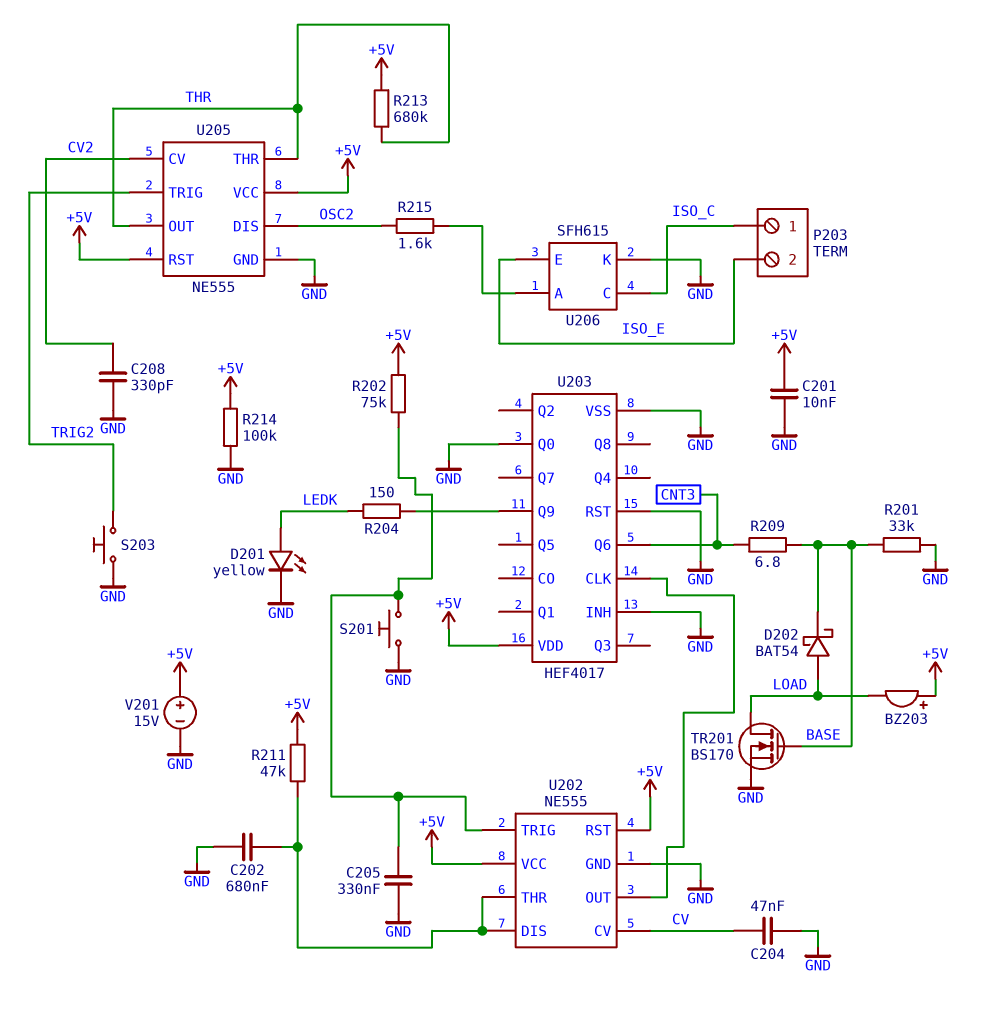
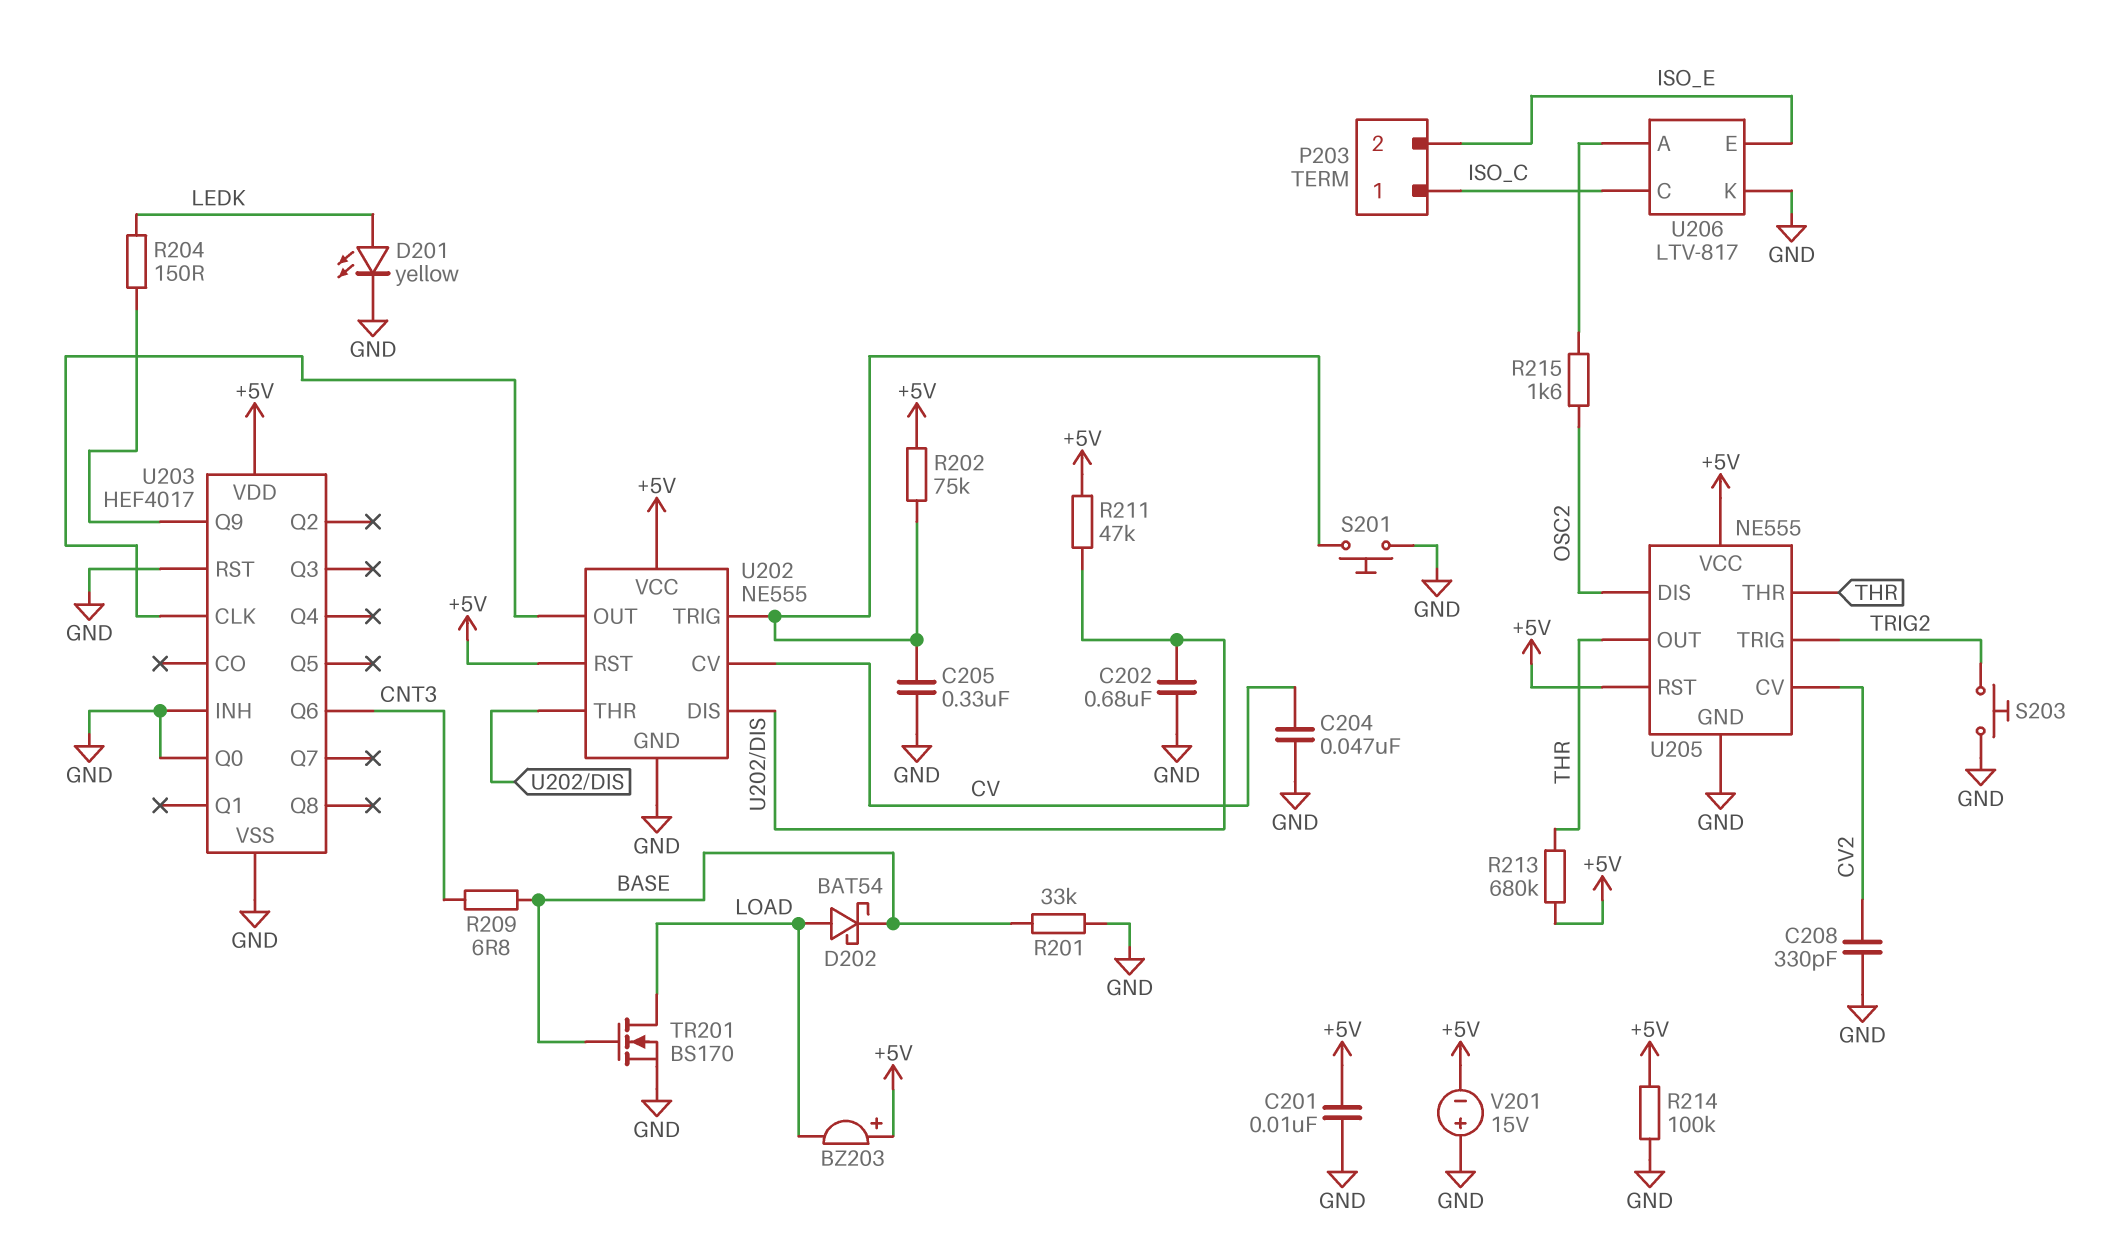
U206: SFH615 -> LTV-817
V201: 15V (plus +5V, minus GND) -> 15V (plus GND, minus +5V)

